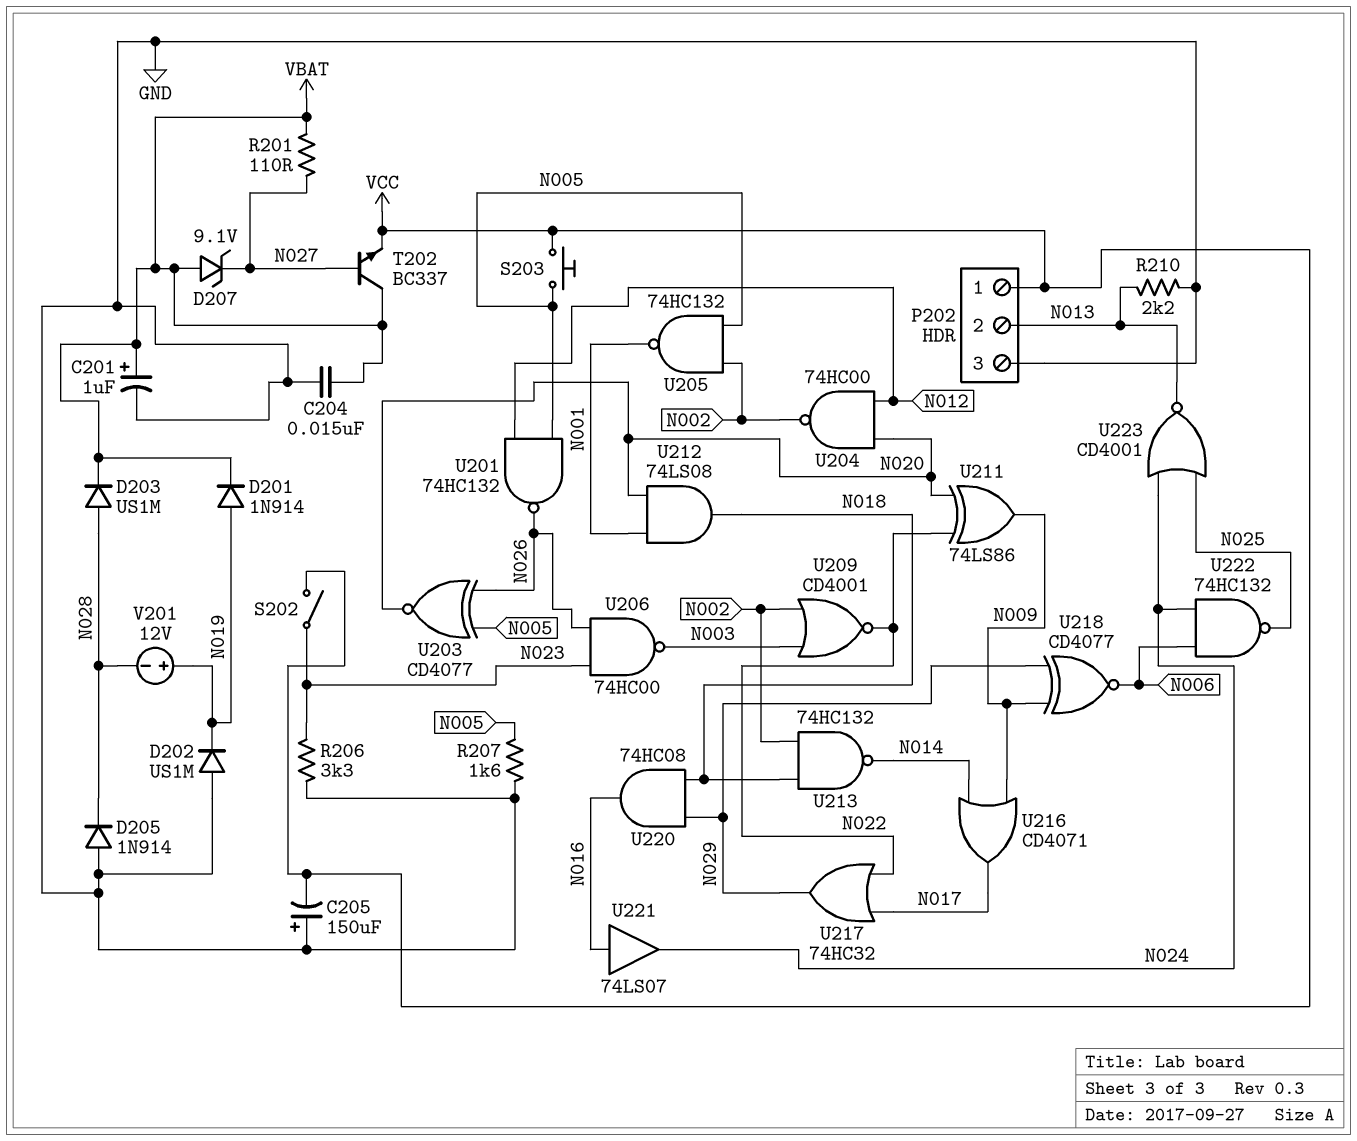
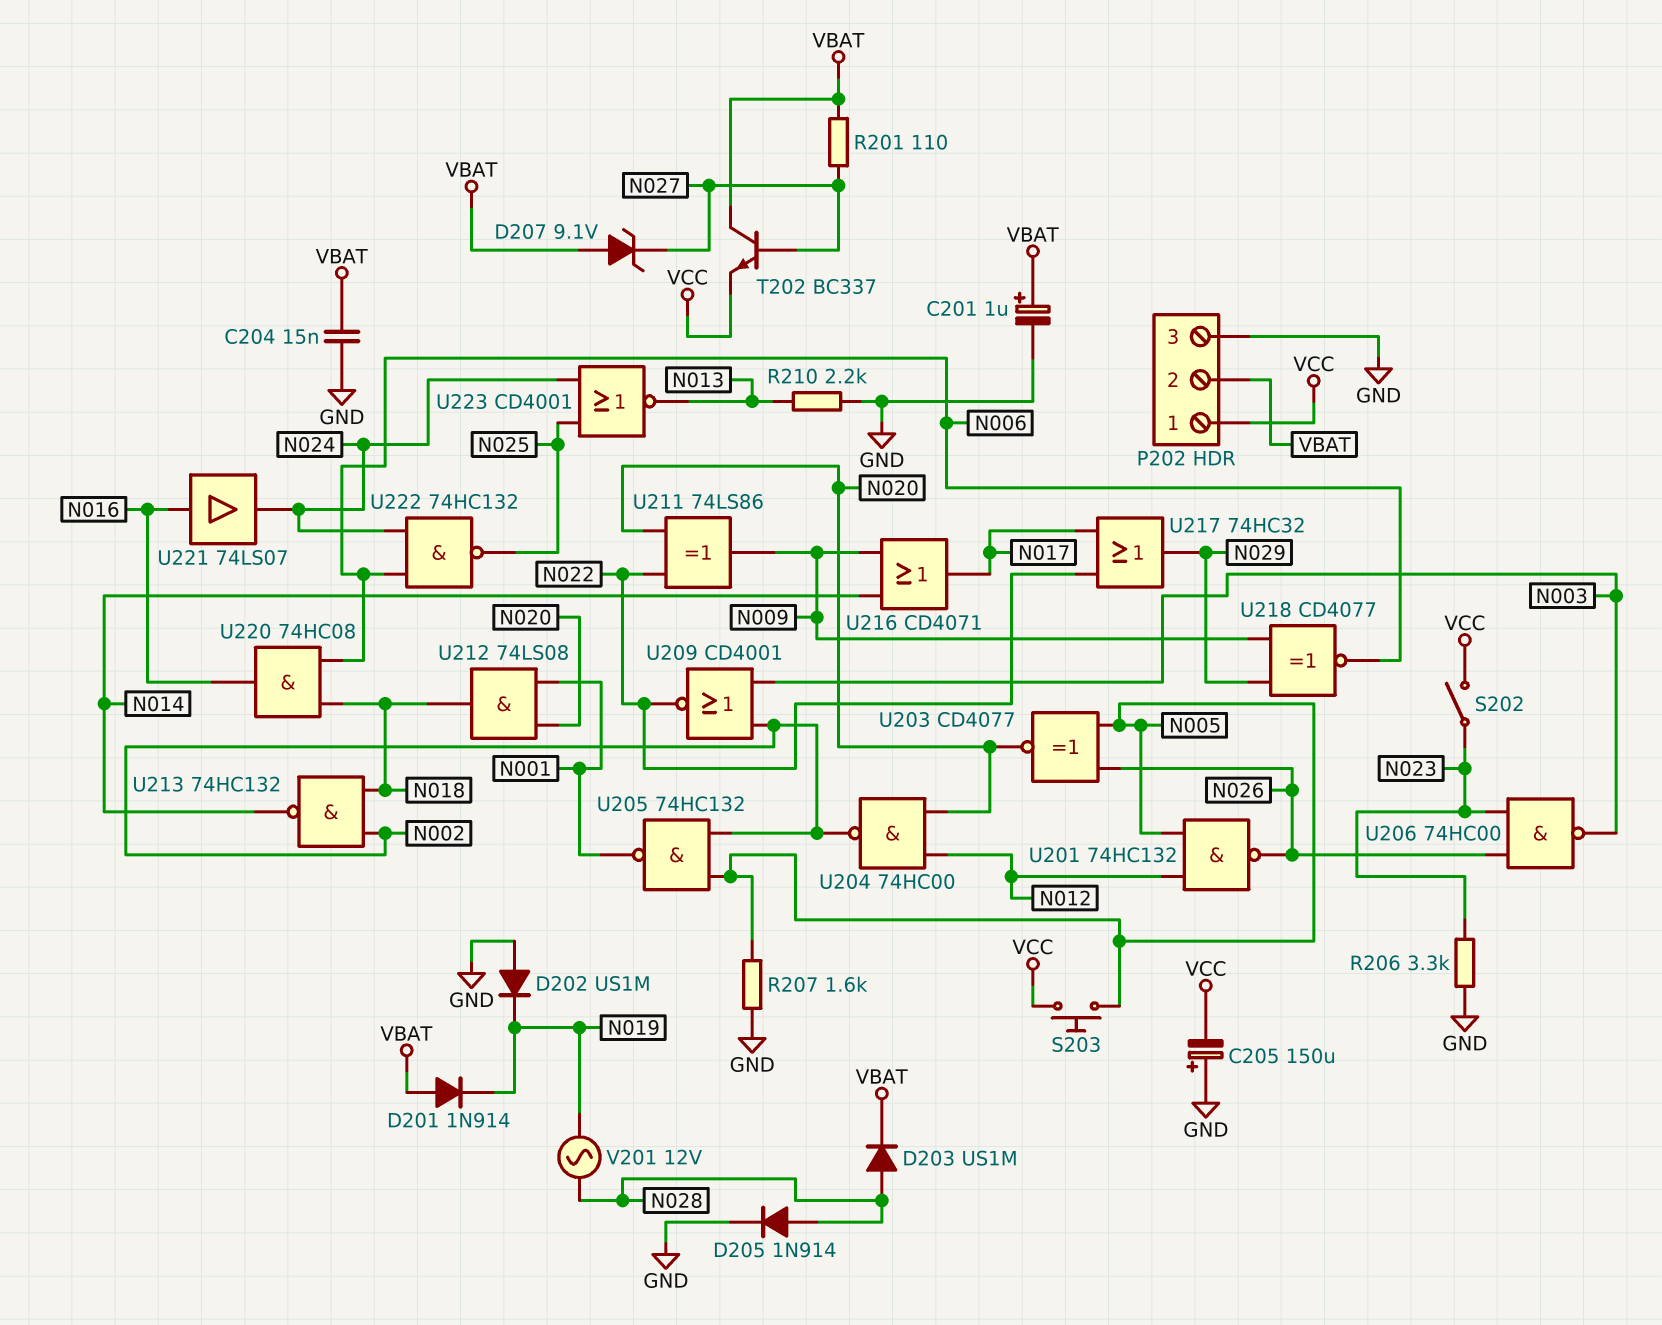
D201: diode 1N914 (A N019, K VBAT) -> diode 1N914 (A VBAT, K N019)
D205: diode 1N914 (A GND, K N028) -> diode 1N914 (A N028, K GND)
P202 pin 2: N013 -> VBAT
U220: AND 74HC08 (in N018, in N029, out N016) -> AND 74HC08 (in N006, in N018, out N016)
V201: 12V (plus N019, minus N028) -> AC 12V (N019, N028)

